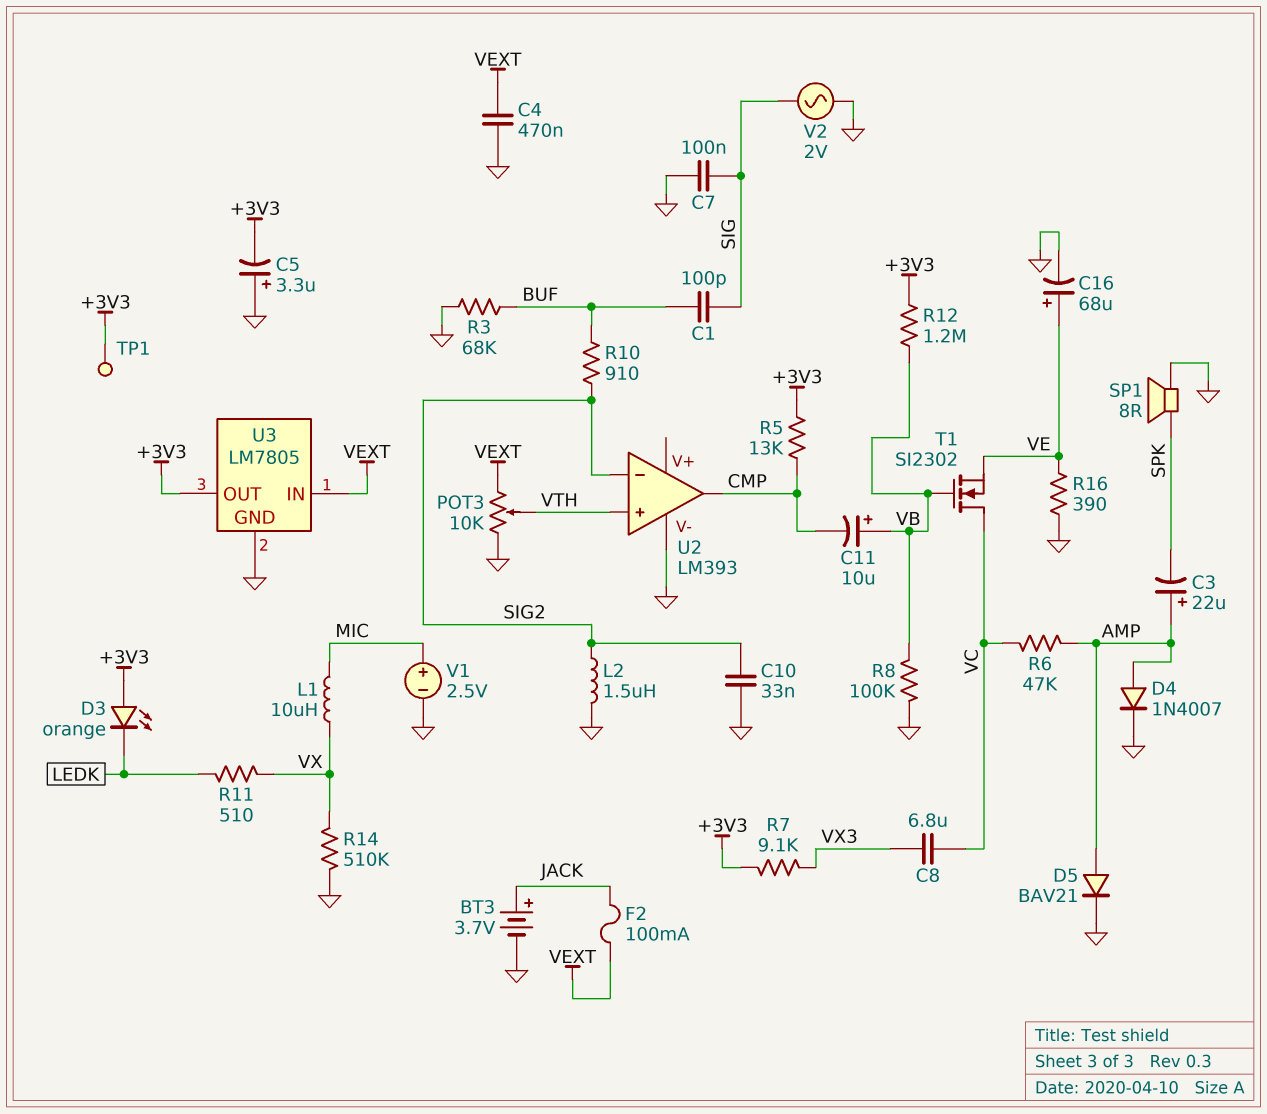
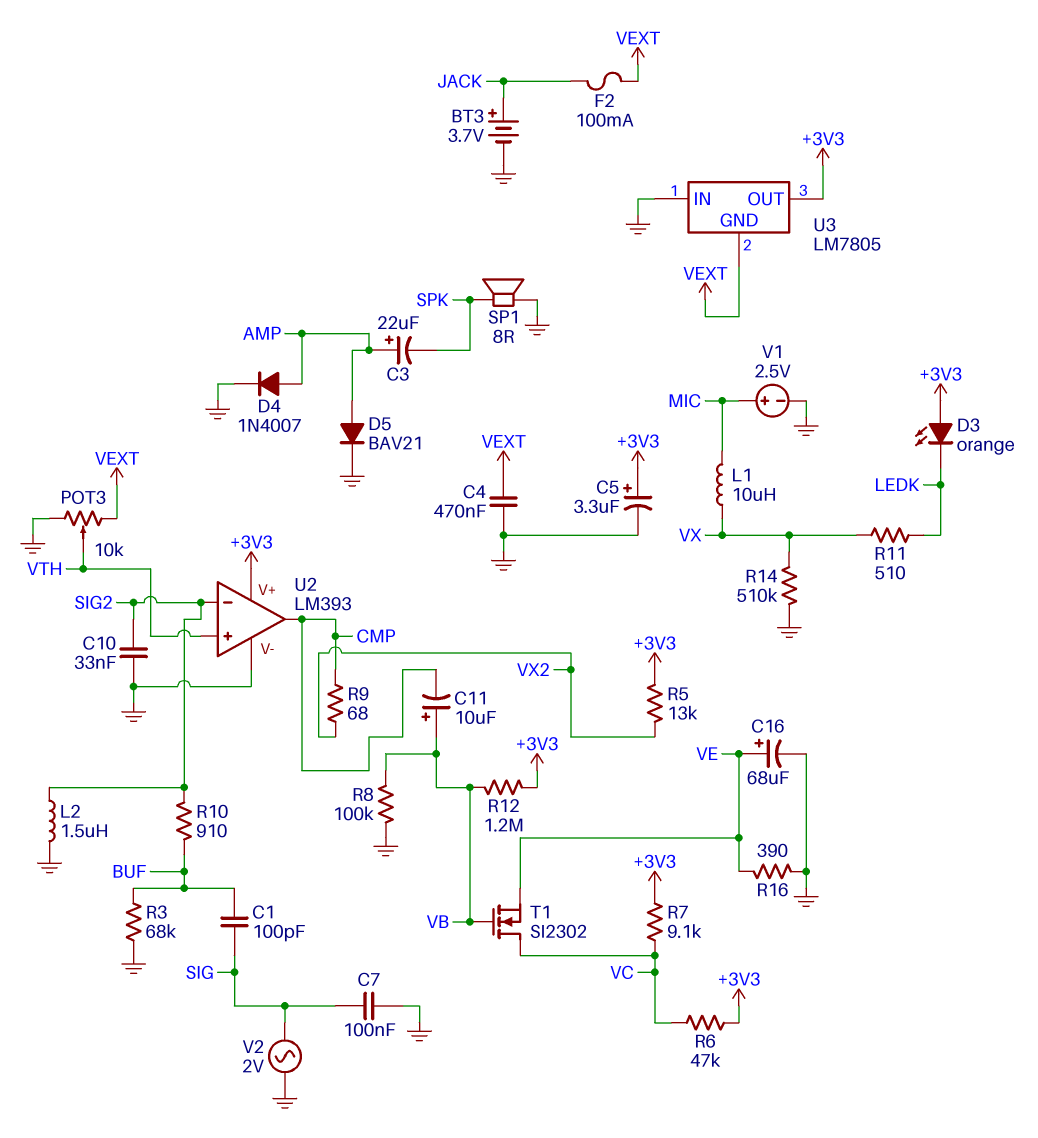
C5: 3.3uF (plus GND, minus +3V3) -> 3.3uF (plus +3V3, minus GND)
C8: 6.8uF (VC, VX3) -> none
R5: 13k (+3V3, CMP) -> 13k (+3V3, VX2)
R6: 47k (AMP, VC) -> 47k (+3V3, VC)
R7: 9.1k (+3V3, VX3) -> 9.1k (+3V3, VC)
R9: none -> 68 (CMP, VX2)
TP1: test point (+3V3) -> none
U2 pin V+: none -> +3V3
U3 pin GND: GND -> VEXT
U3 pin IN: VEXT -> GND

